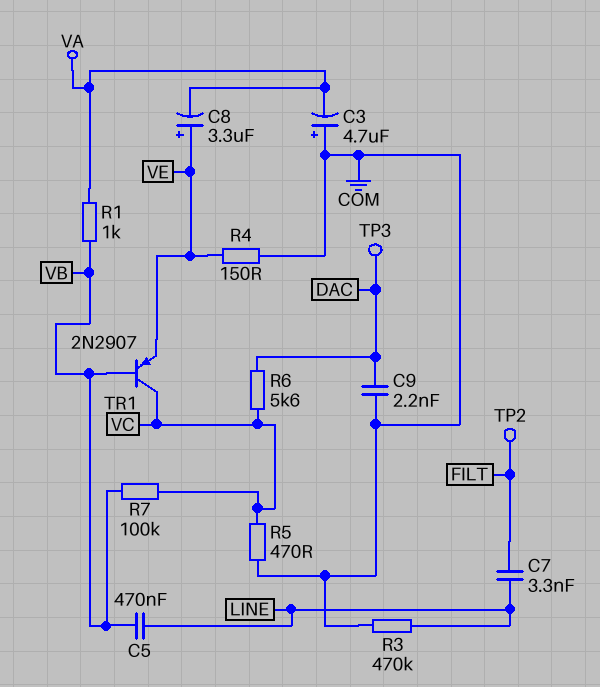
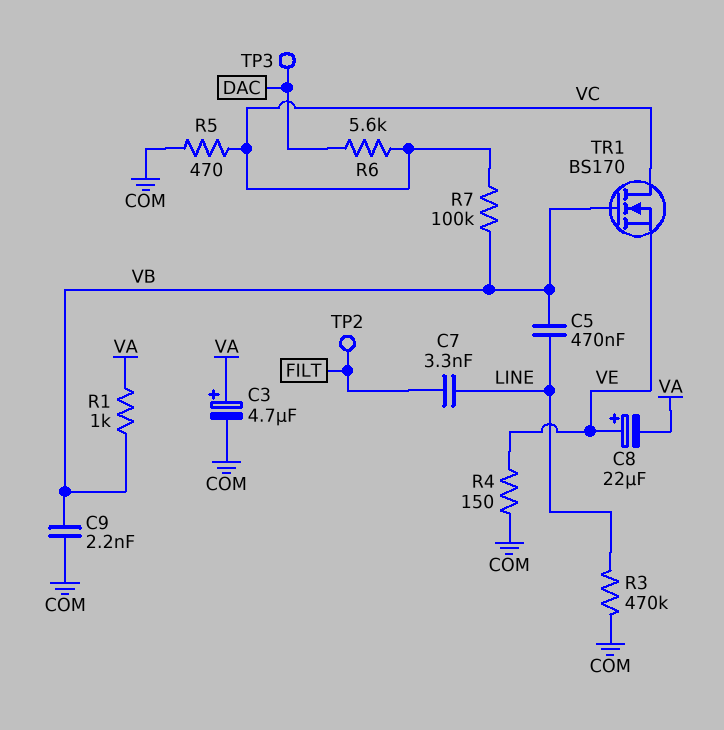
C3: 4.7uF (plus COM, minus VA) -> 4.7uF (plus VA, minus COM)
C8: 3.3uF (plus VE, minus VA) -> 22uF (plus VE, minus VA)
C9: 2.2nF (COM, DAC) -> 2.2nF (COM, VB)
TR1: PNP 2N2907 (B VB, C VC, E VE) -> NMOS BS170 (G VB, D VC, S VE)

